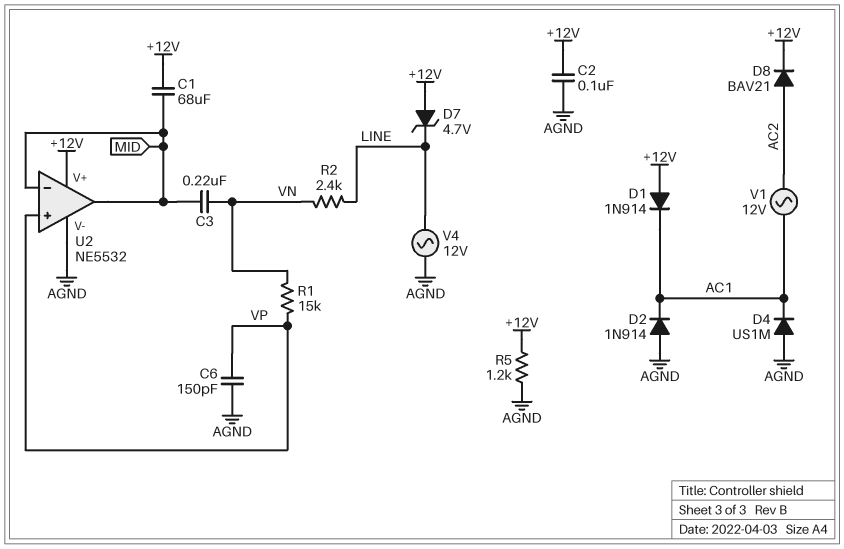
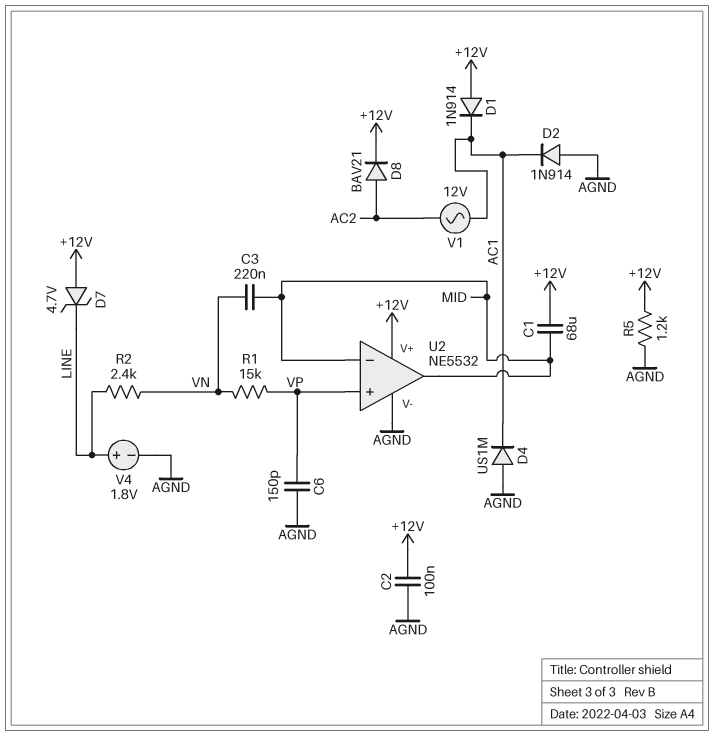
V4: AC 12V (AGND, LINE) -> 1.8V (plus LINE, minus AGND)

